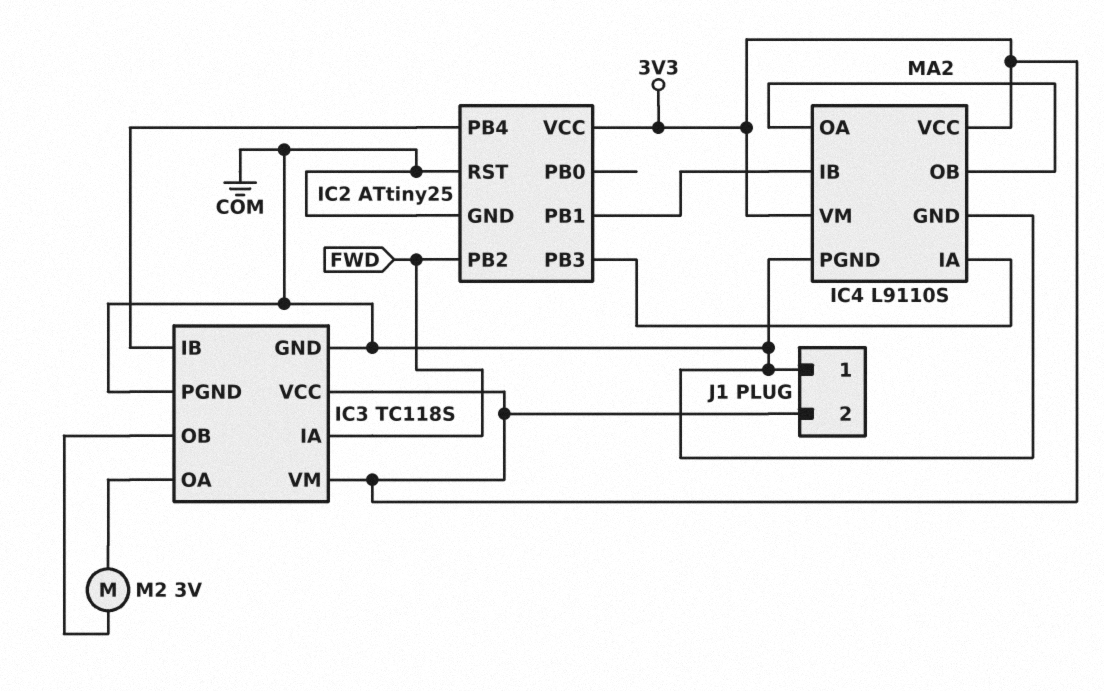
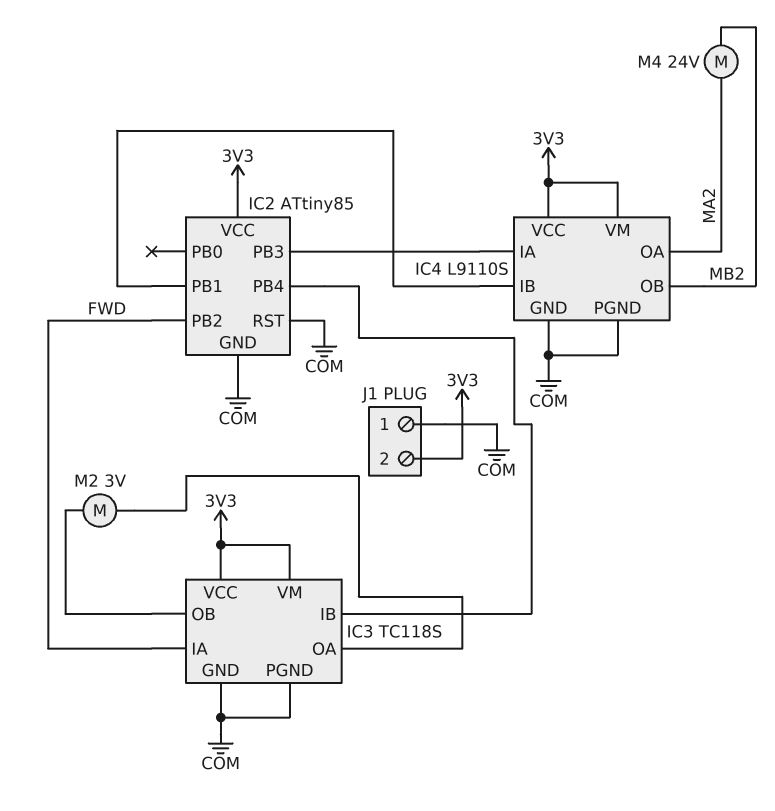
IC2: ATtiny25 -> ATtiny85
IC4 pin OB: MA2 -> MB2
M4: none -> motor 24V (MA2, MB2)

